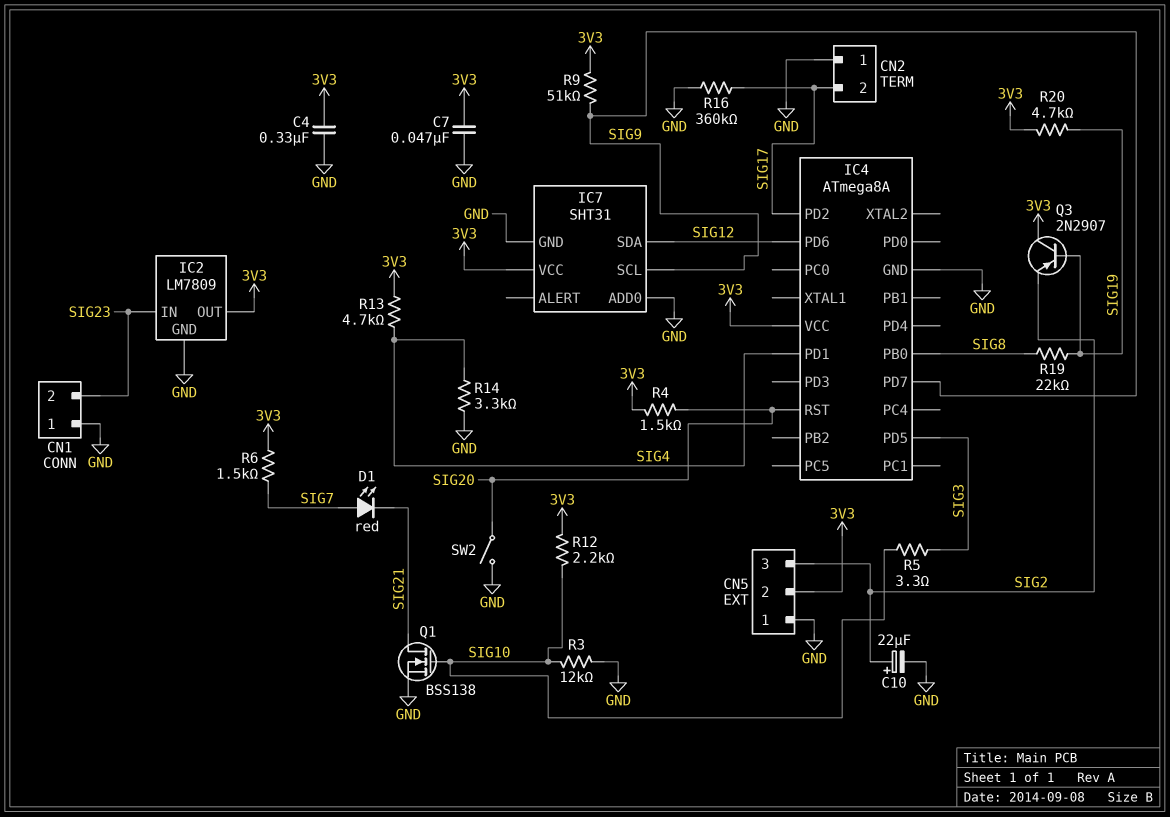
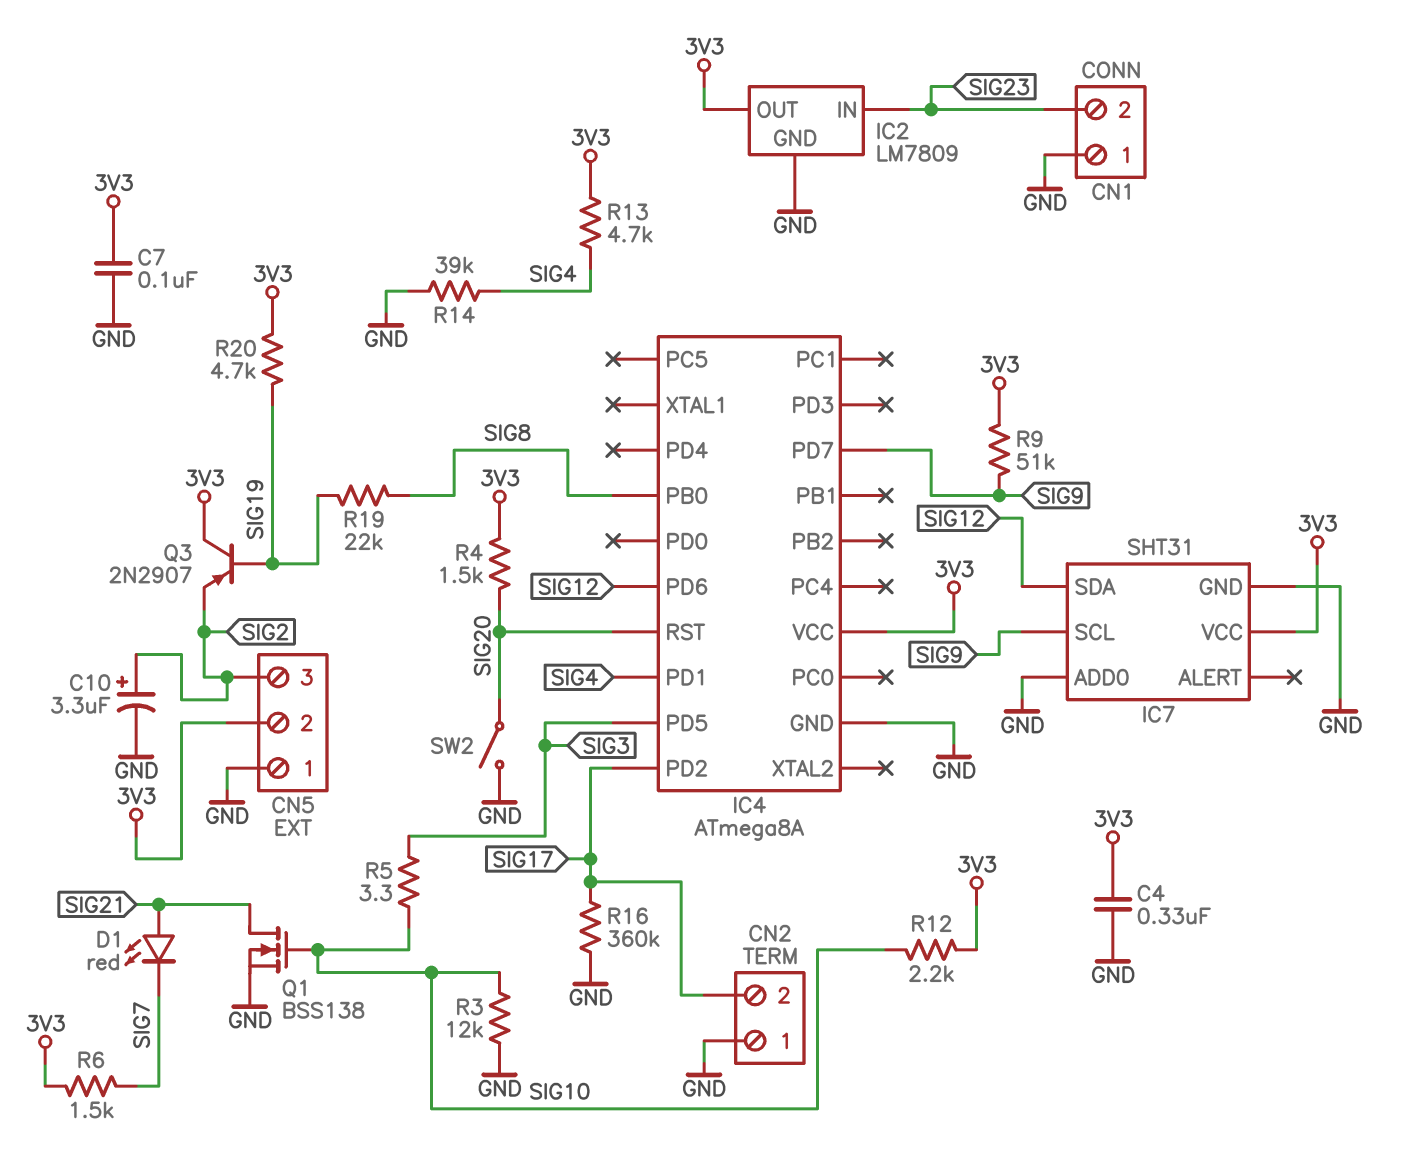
C7: 47nF (3V3, GND) -> 100nF (3V3, GND)
C10: 22uF (plus SIG2, minus GND) -> 3.3uF (plus SIG2, minus GND)
D1: LED red (A SIG7, K SIG21) -> LED red (A SIG21, K SIG7)
R14: 3.3k (GND, SIG4) -> 39k (GND, SIG4)

